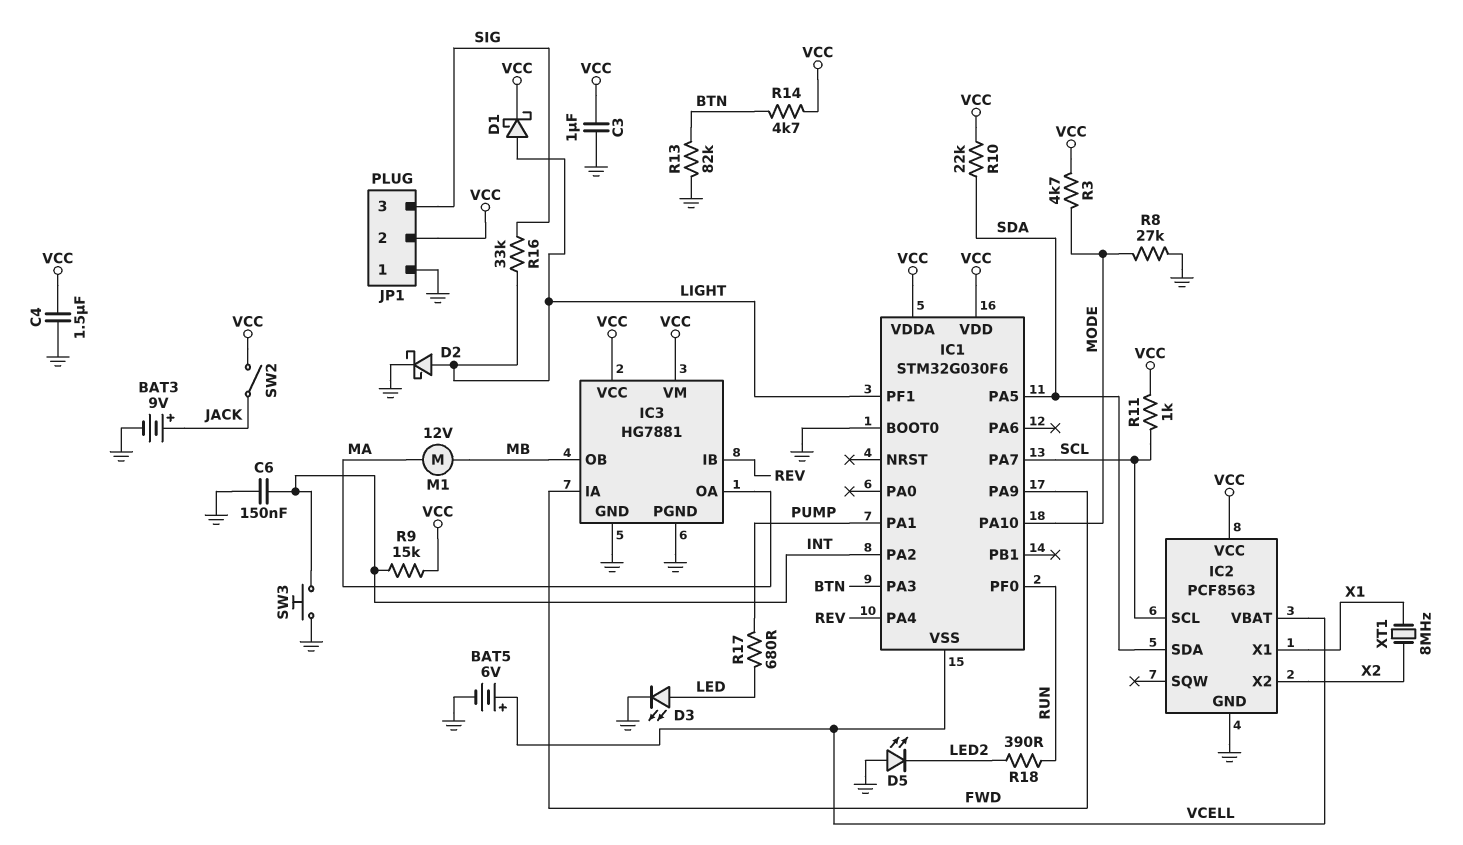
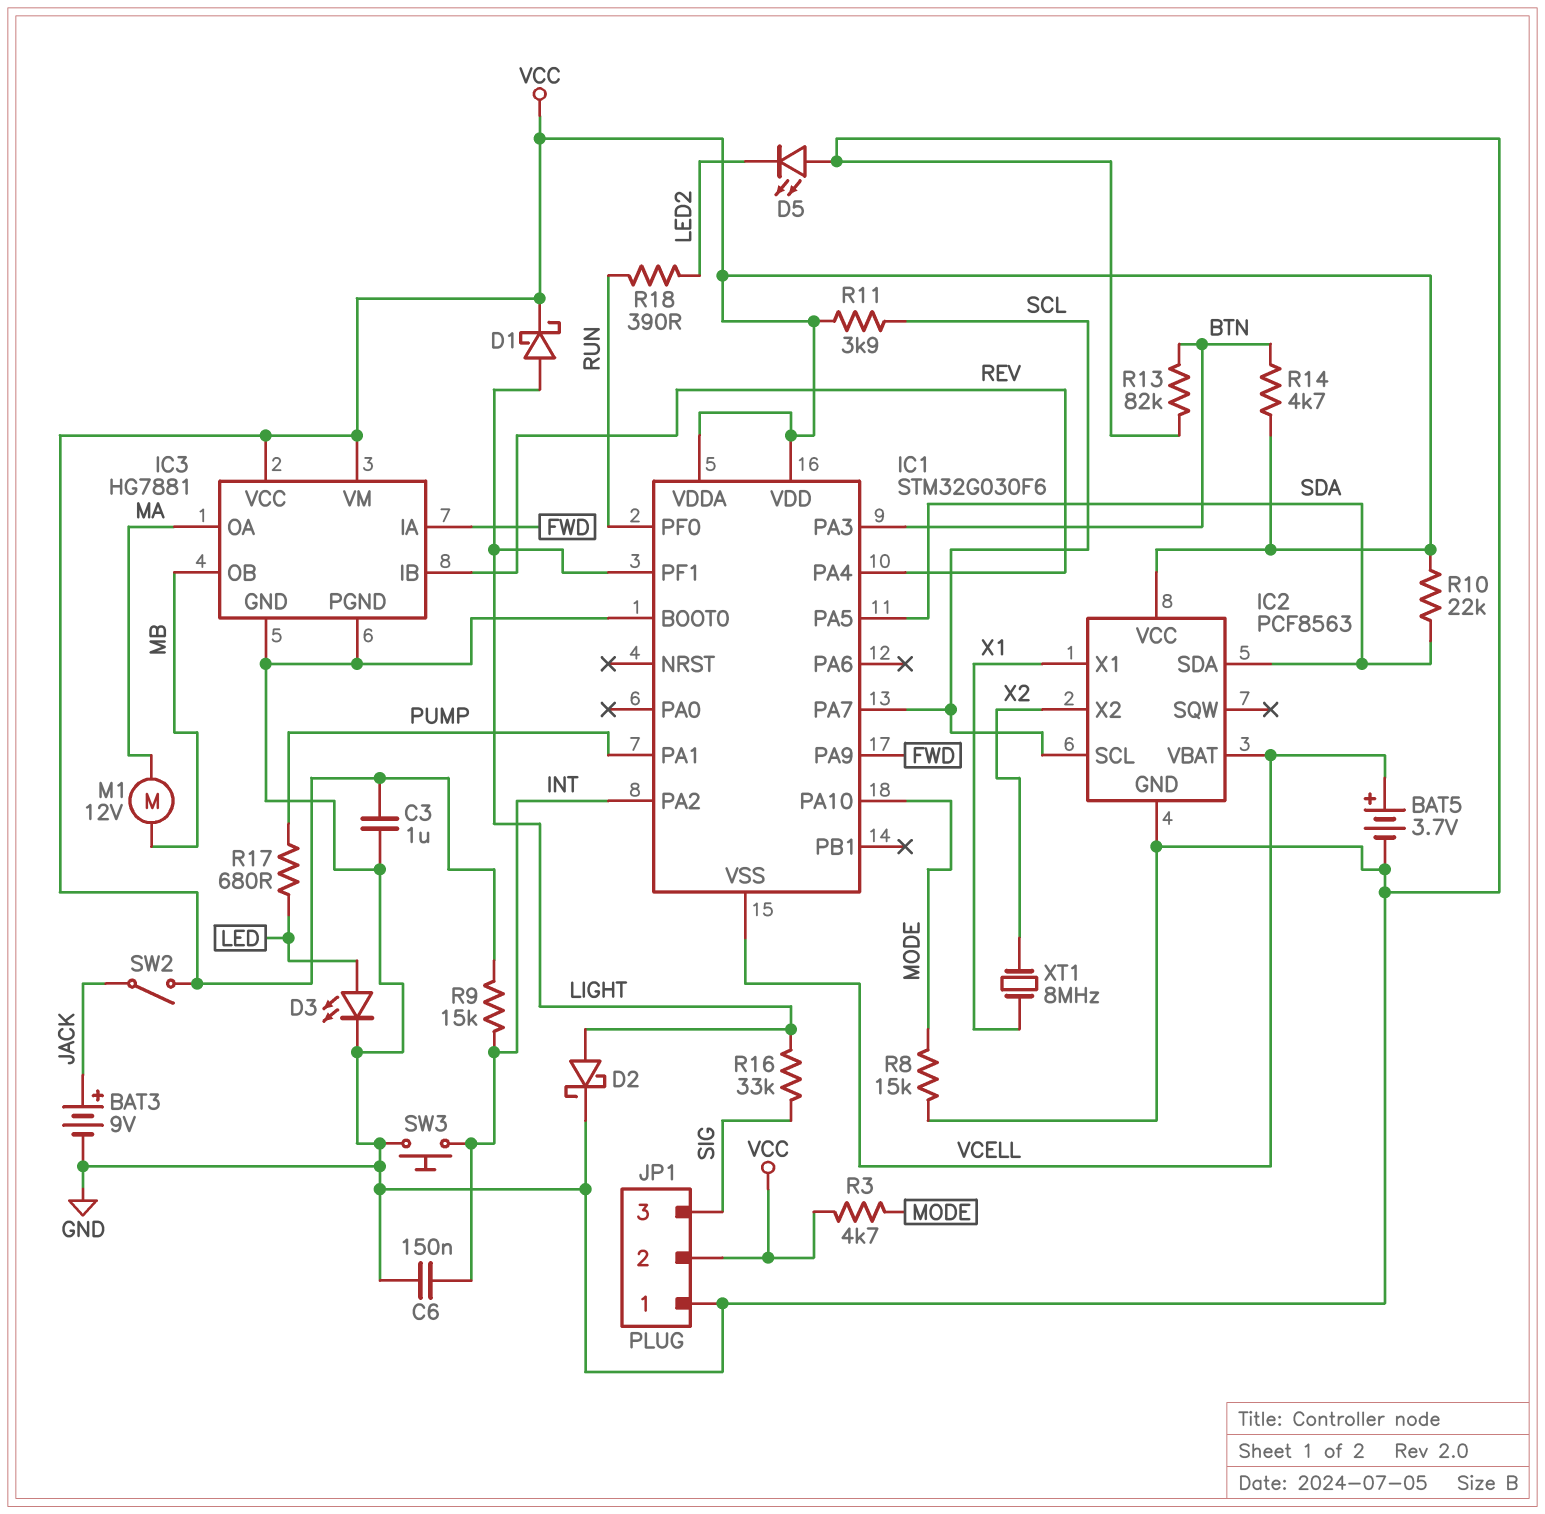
BAT5: 6V (plus VCELL, minus GND) -> 3.7V (plus VCELL, minus GND)
C4: 1.5uF (GND, VCC) -> none
R8: 27k (GND, MODE) -> 15k (GND, MODE)
R11: 1k (SCL, VCC) -> 3.9k (SCL, VCC)

